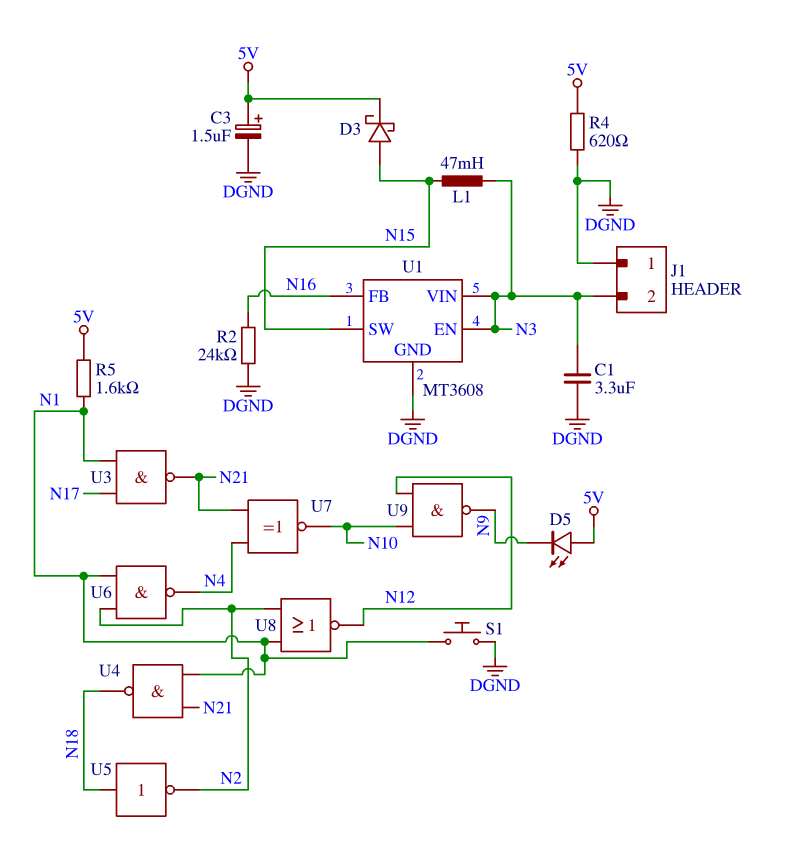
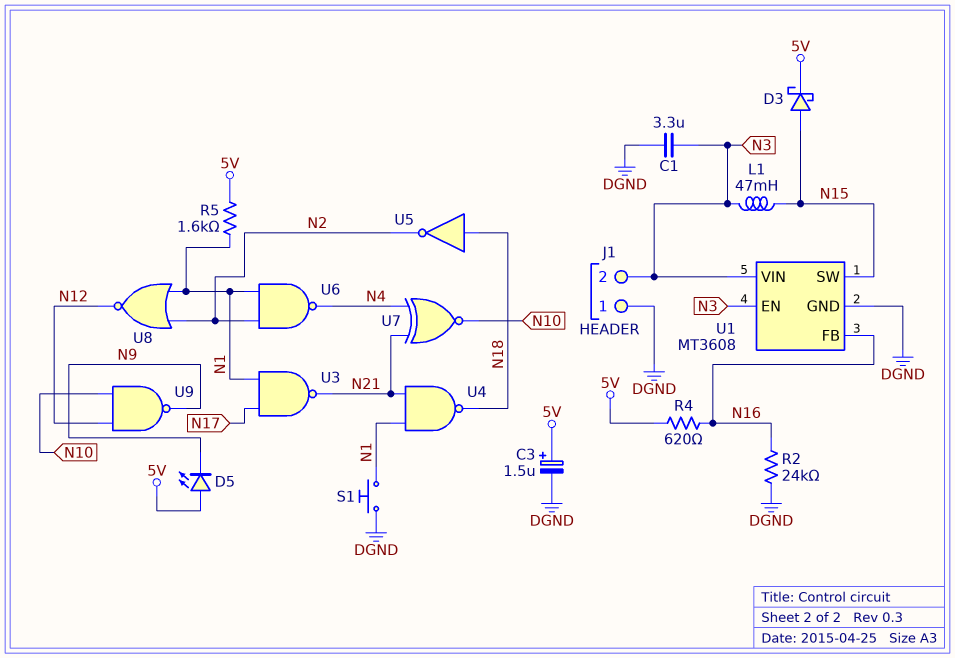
R4: 620 (5V, DGND) -> 620 (5V, N16)

